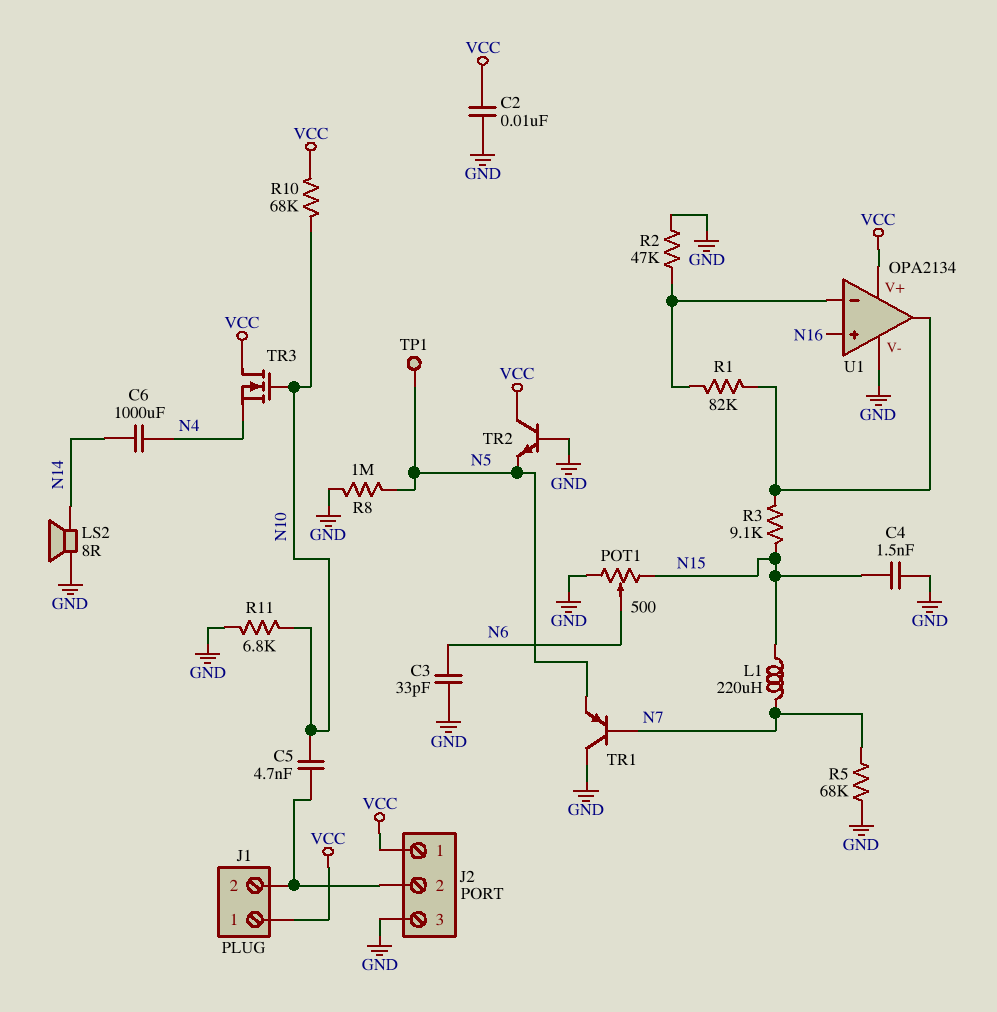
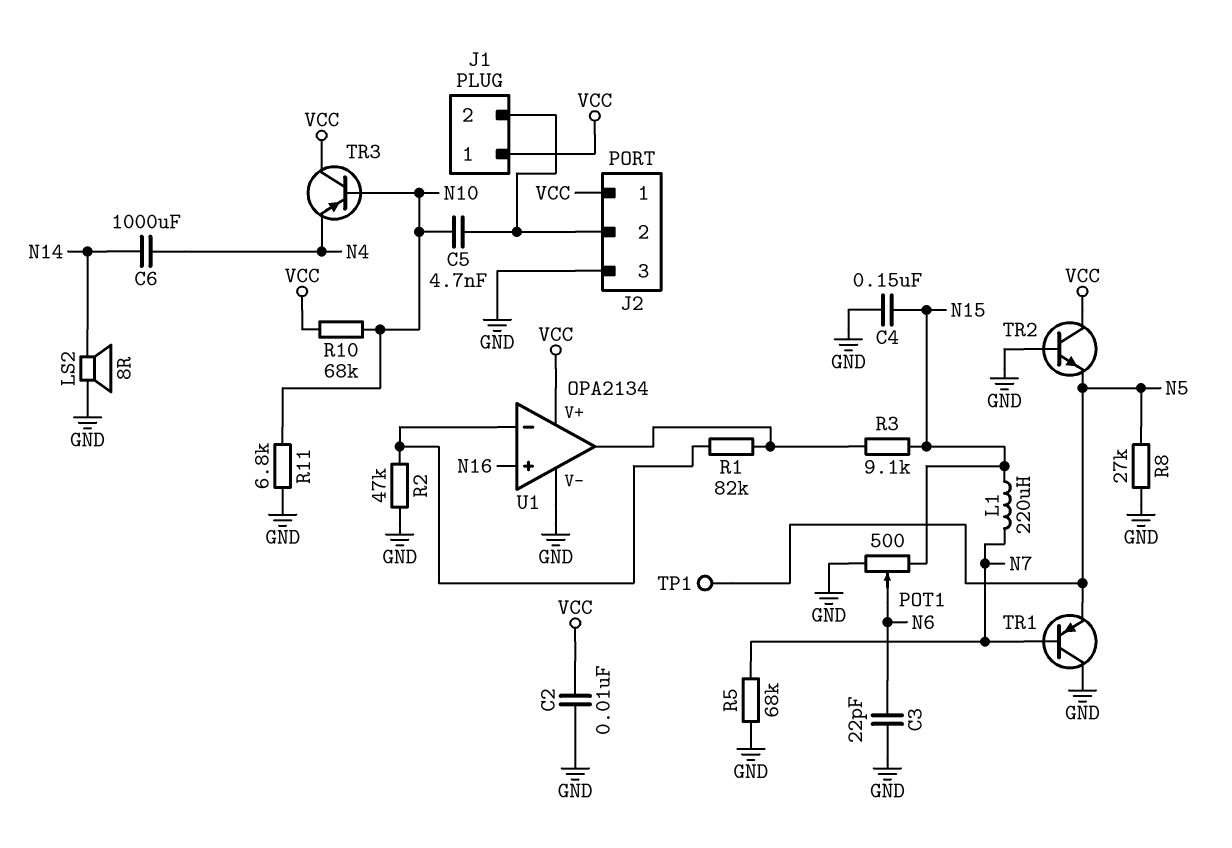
C3: 33pF (GND, N6) -> 22pF (GND, N6)
C4: 1.5nF (GND, N15) -> 150nF (GND, N15)
R8: 1M (GND, N5) -> 27k (GND, N5)
TR3: NMOS (G N10, D VCC, S N4) -> PNP (B N10, C VCC, E N4)

